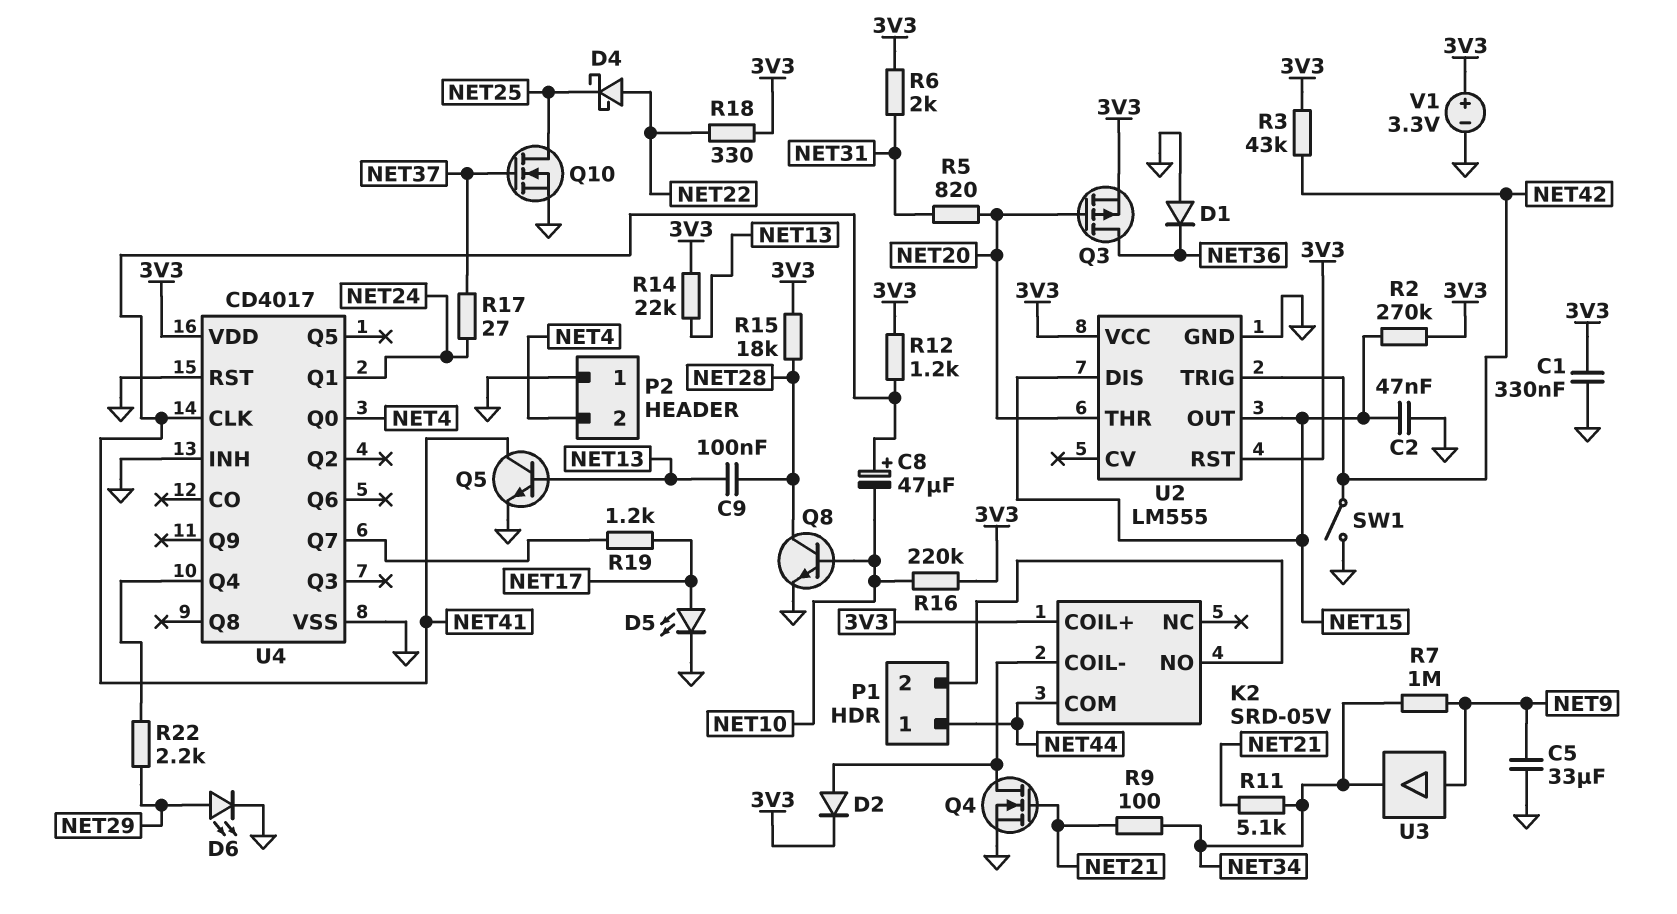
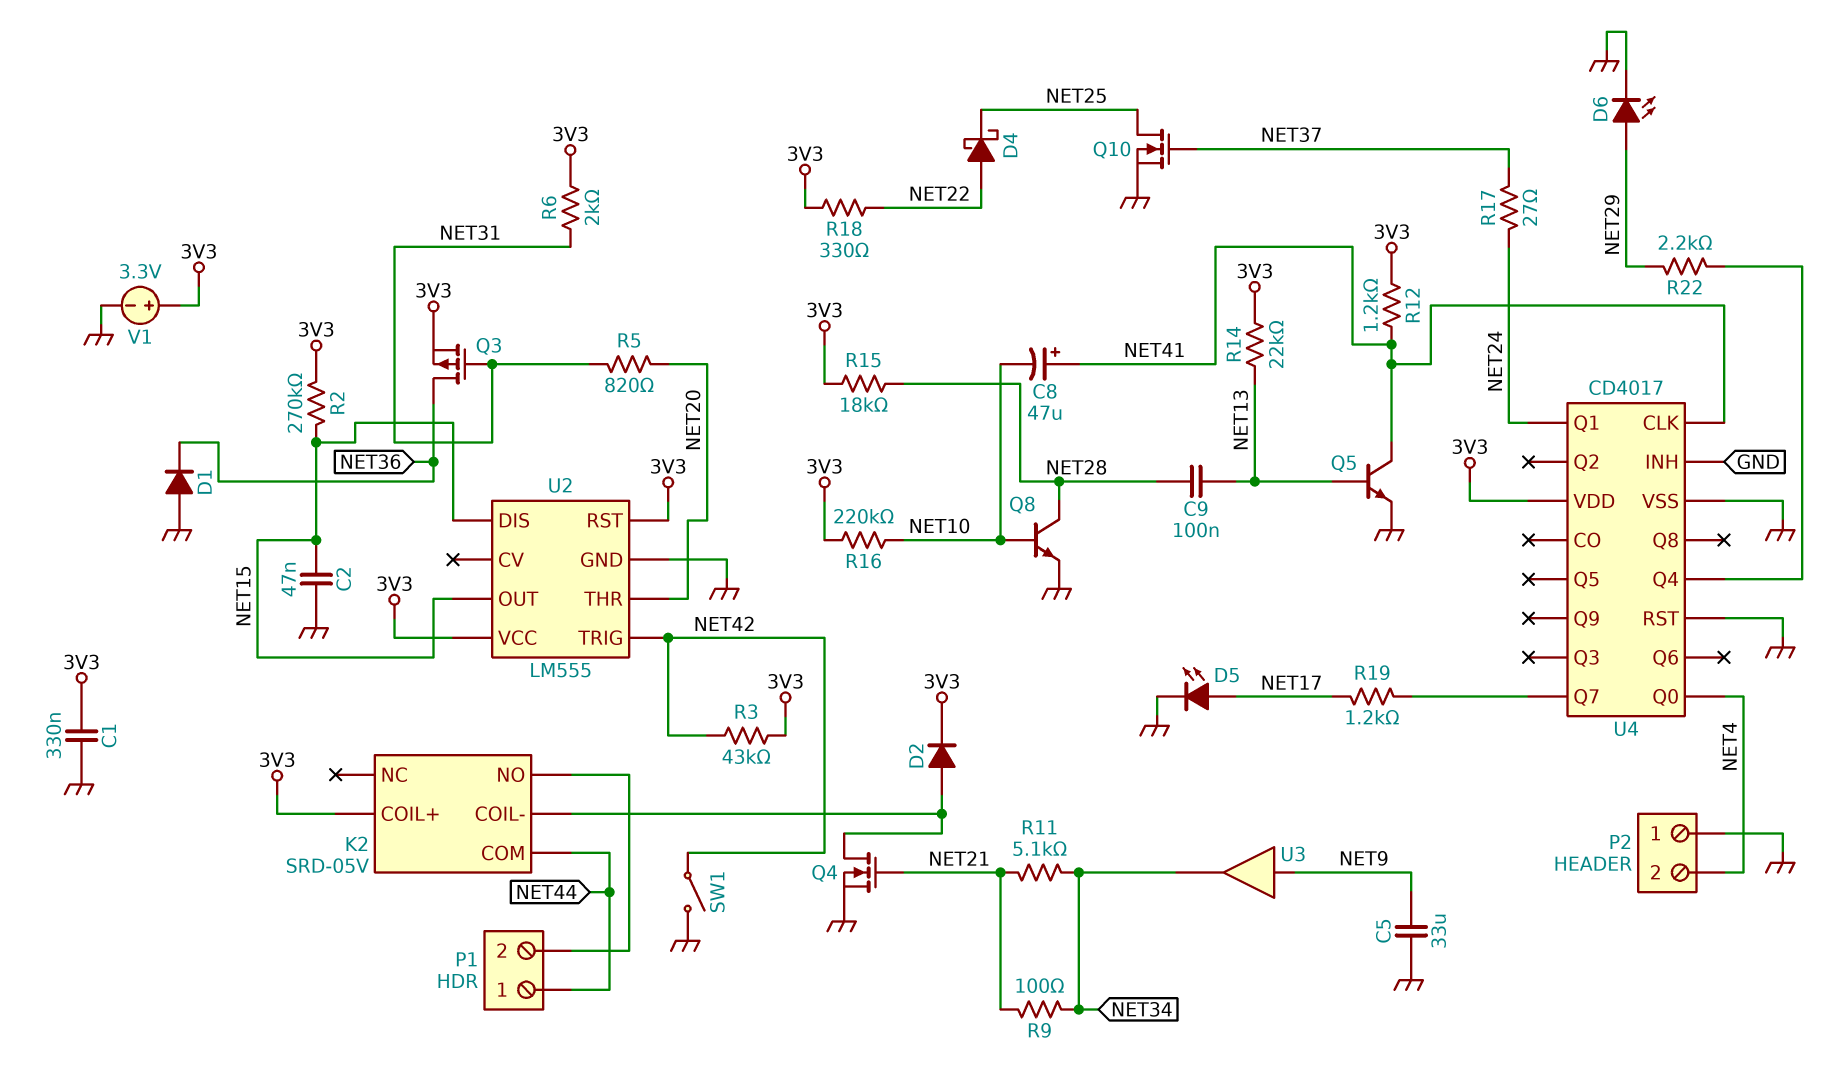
Q3: PMOS (G NET20, D NET36, S 3V3) -> PMOS (G NET31, D NET36, S 3V3)
R7: 1M (NET9, NET34) -> none

